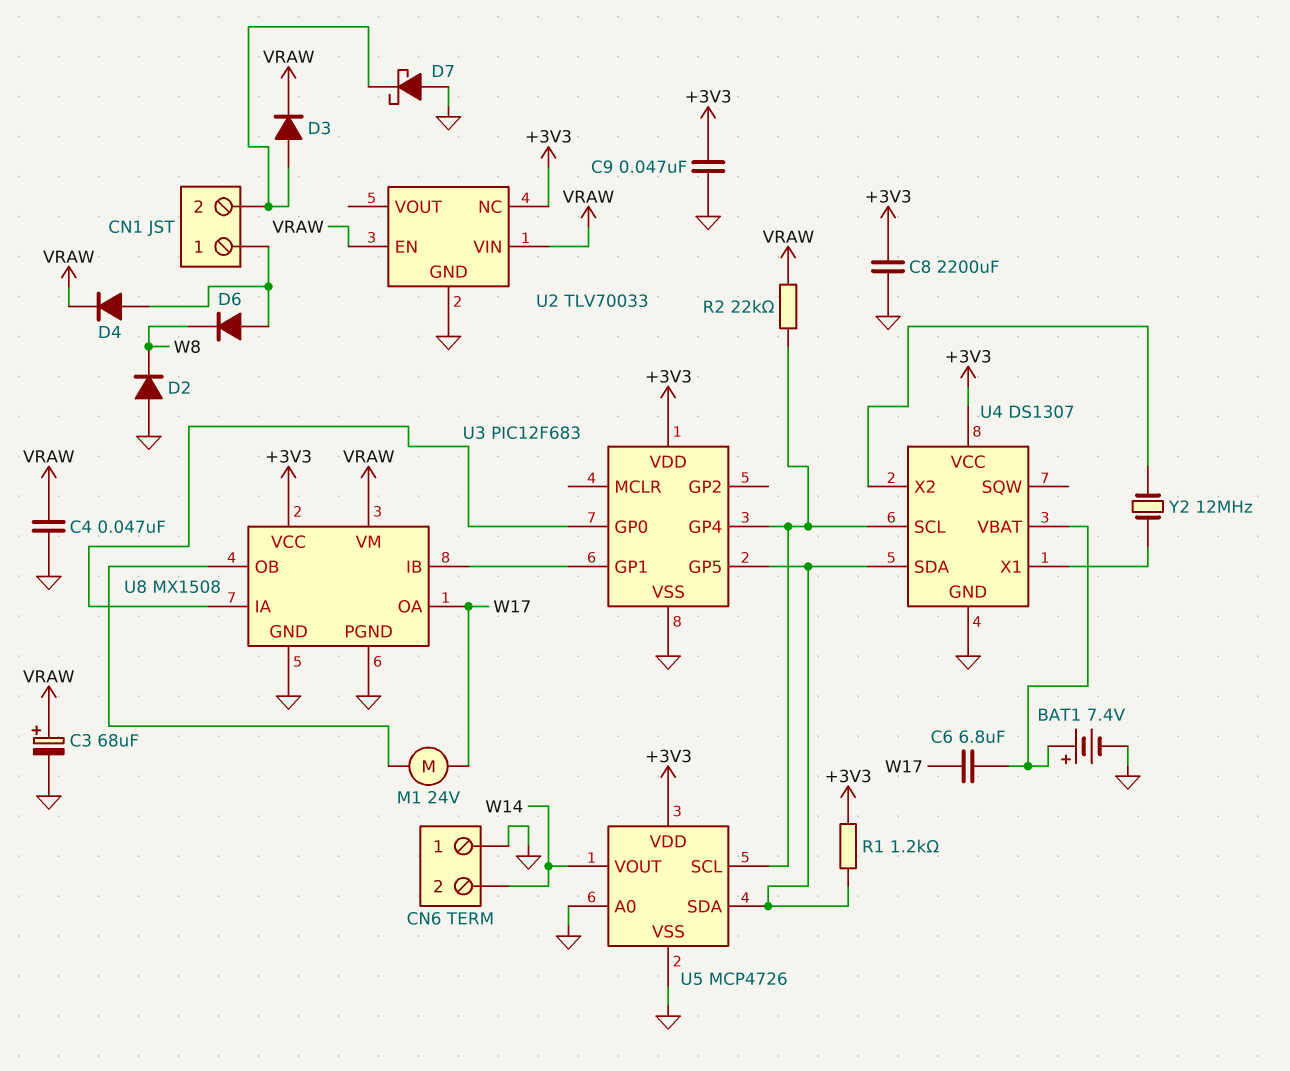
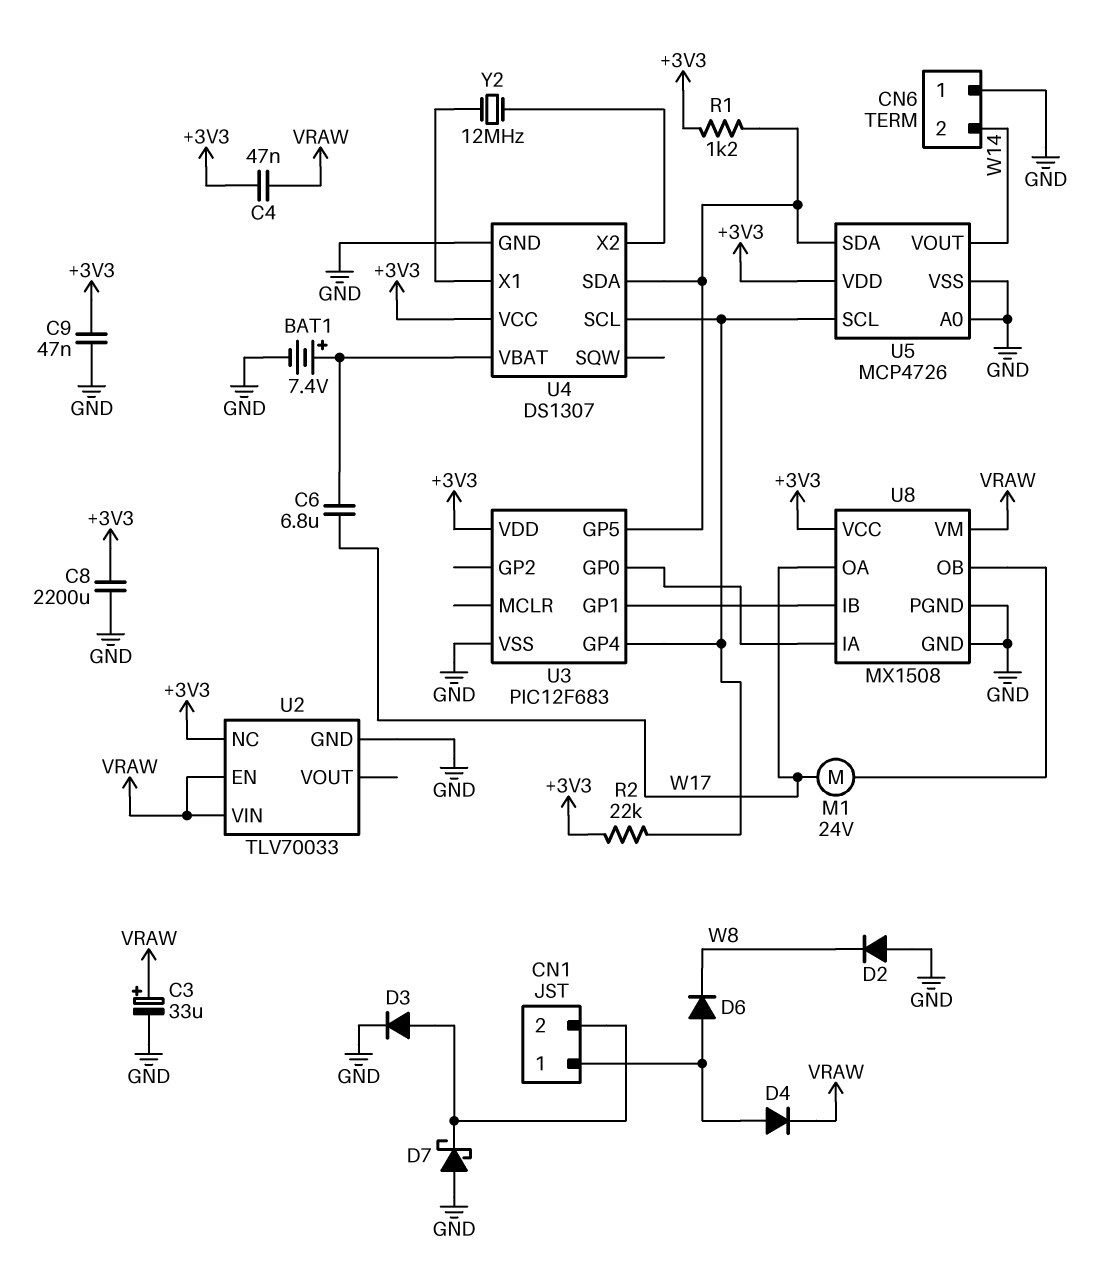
C3: 68uF (plus VRAW, minus GND) -> 33uF (plus VRAW, minus GND)
C4: 47nF (GND, VRAW) -> 47nF (+3V3, VRAW)
D3: diode (A CN1/2, K VRAW) -> diode (A CN1/2, K GND)
R2: 22k (U3/GP4, VRAW) -> 22k (+3V3, U3/GP4)

